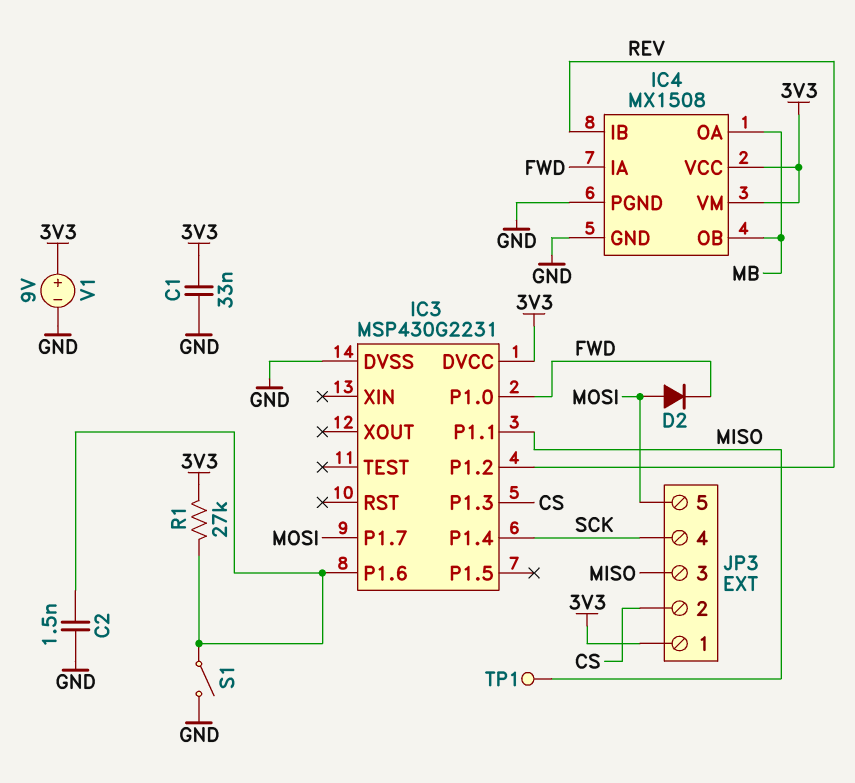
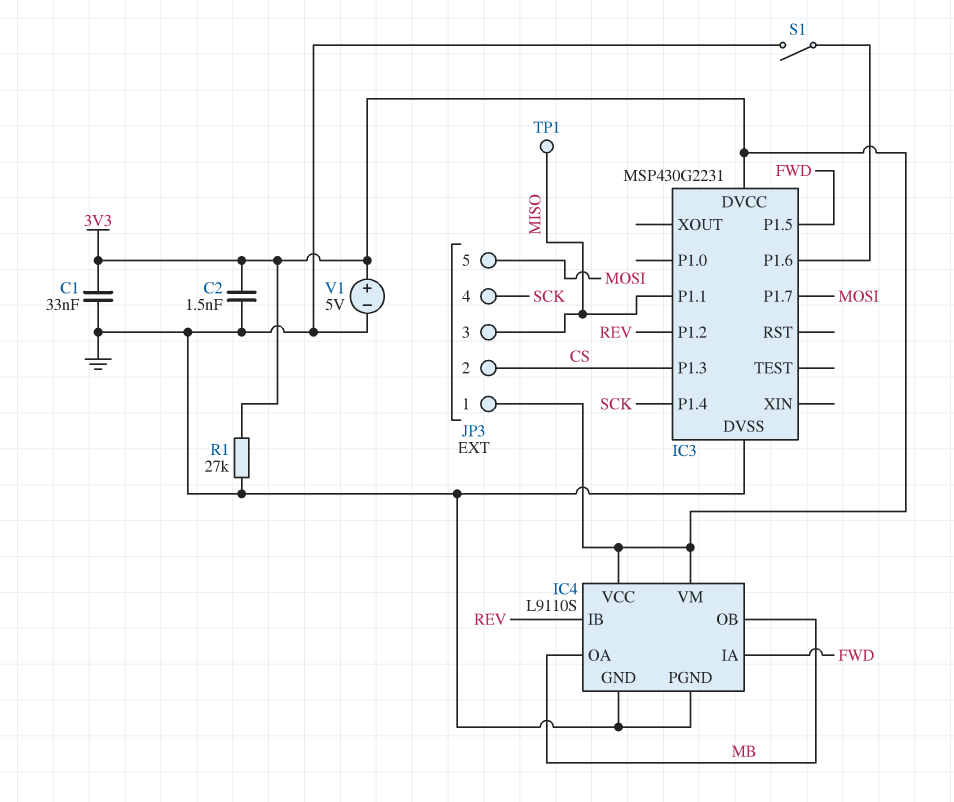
C2: 1.5nF (GND, IC3/P1.6) -> 1.5nF (3V3, GND)
D2: diode (A MOSI, K FWD) -> none
IC3 pin P1.0: FWD -> none
IC3 pin P1.5: none -> FWD
IC4: MX1508 -> L9110S
R1: 27k (3V3, IC3/P1.6) -> 27k (3V3, GND)
V1: 9V (plus 3V3, minus GND) -> 5V (plus 3V3, minus GND)

